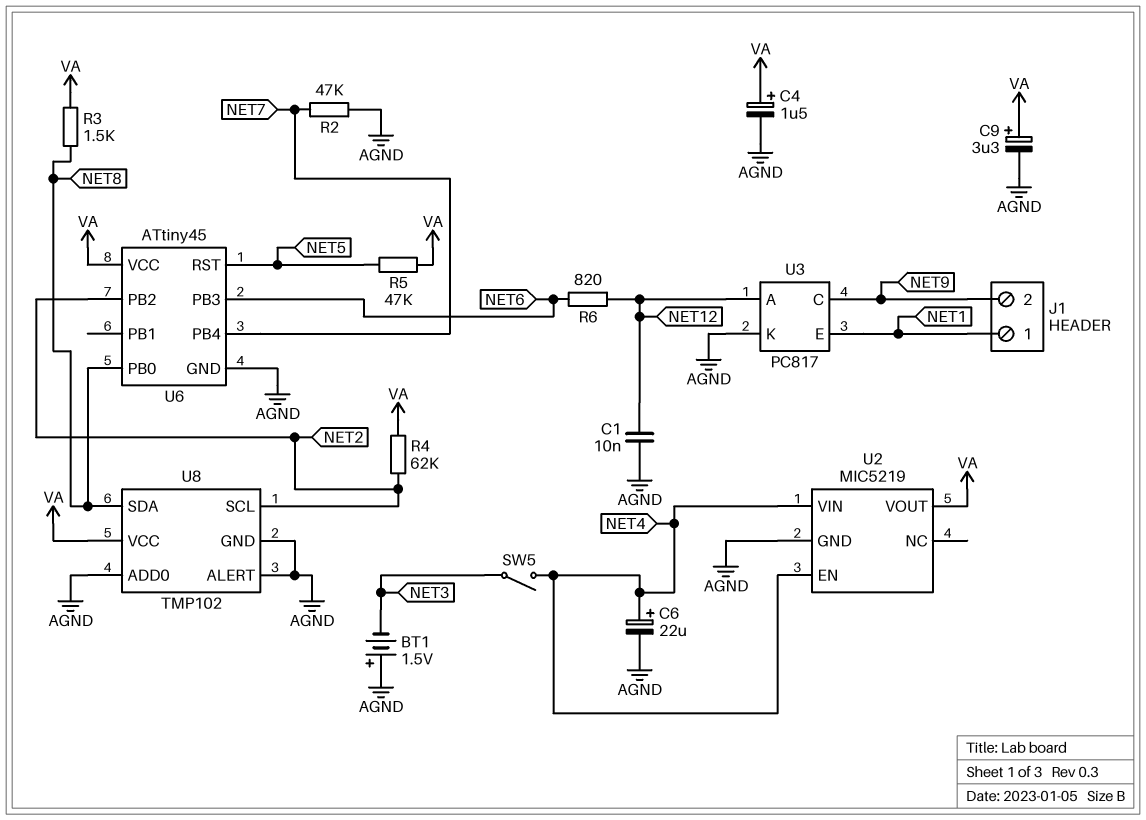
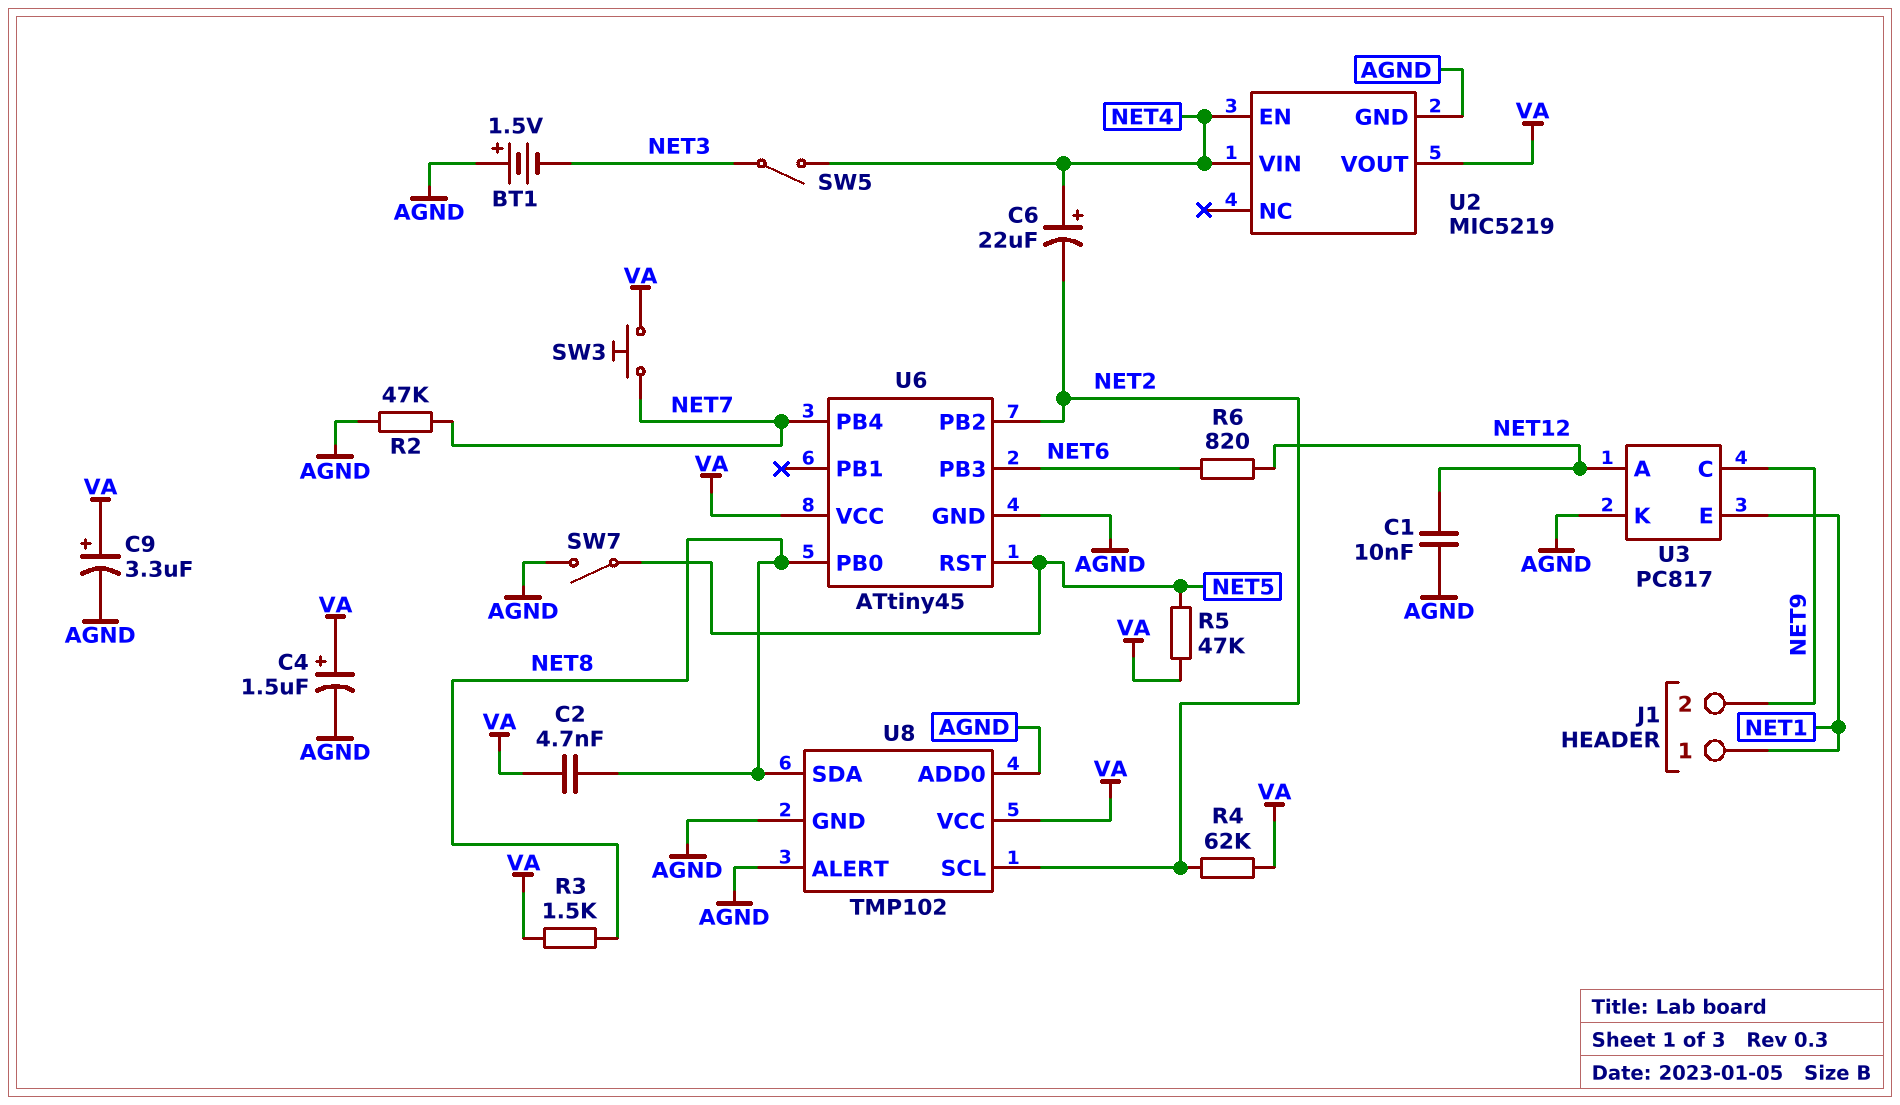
C2: none -> 4.7nF (NET8, VA)
C6: 22uF (plus NET4, minus AGND) -> 22uF (plus NET4, minus NET2)
SW3: none -> button (NET7, VA)
SW7: none -> switch (AGND, NET5)

